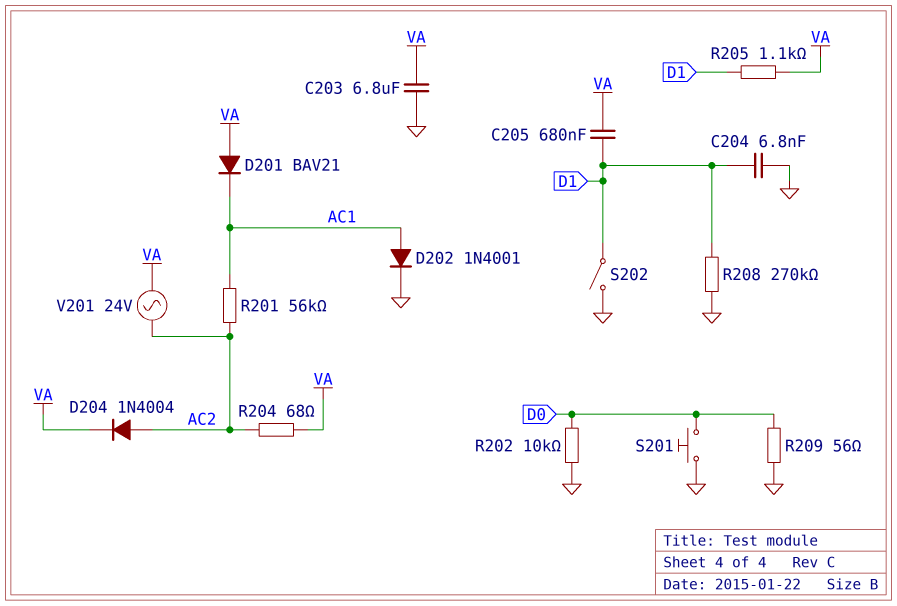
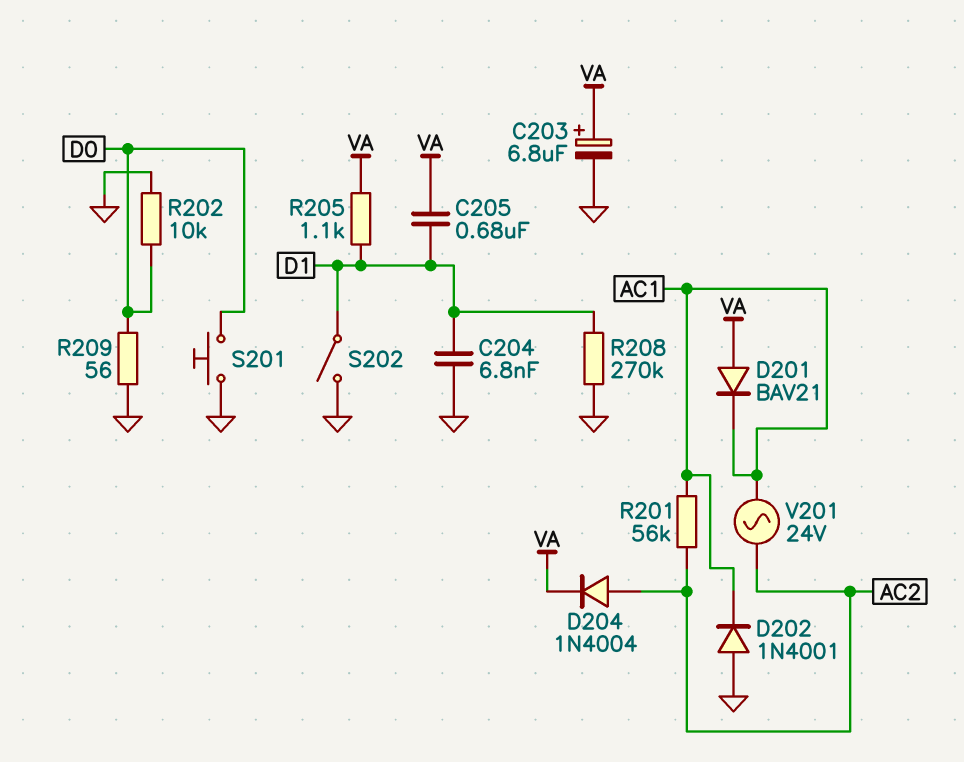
C203: 6.8uF (GND, VA) -> 6.8uF (plus VA, minus GND)
D202: diode 1N4001 (A AC1, K GND) -> diode 1N4001 (A GND, K AC1)
R204: 68 (AC2, VA) -> none
V201: AC 24V (AC2, VA) -> AC 24V (AC1, AC2)

